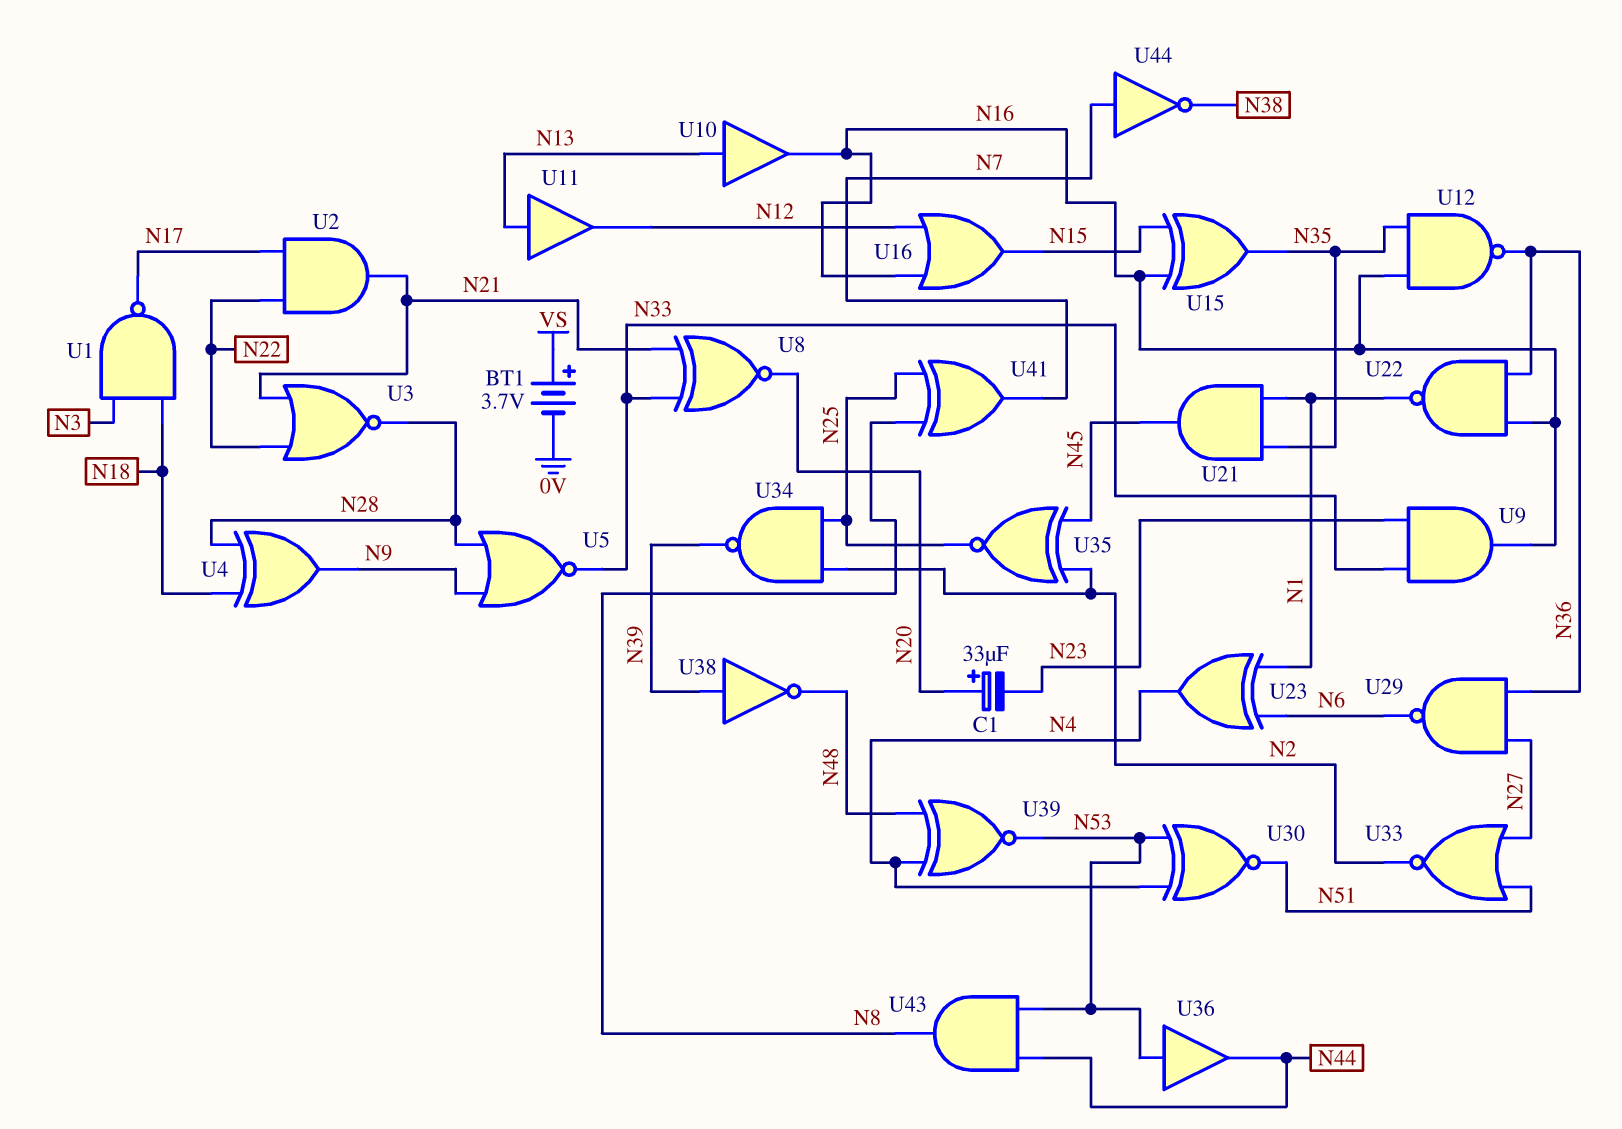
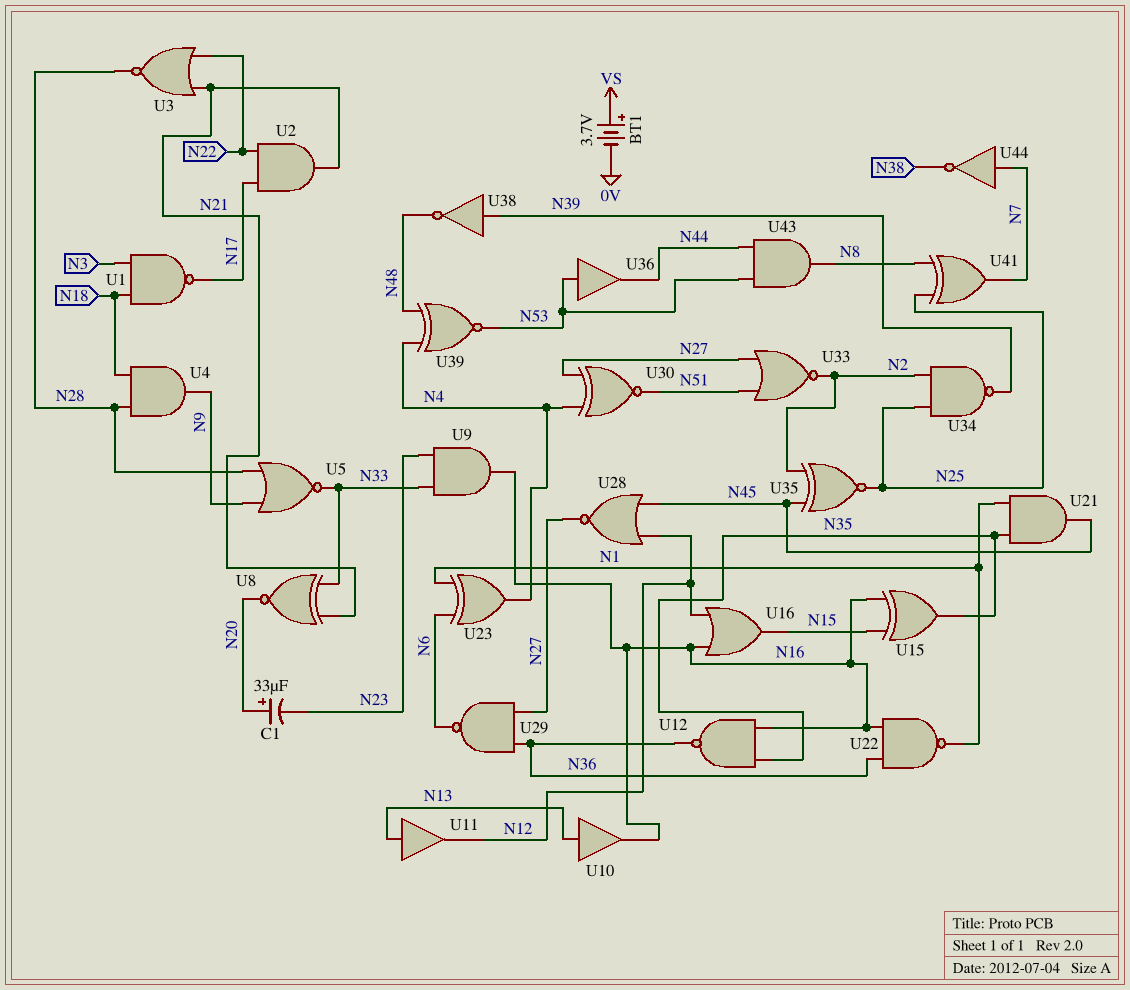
U4: XOR (in N18, in N28, out N9) -> AND (in N18, in N28, out N9)
U28: none -> NOR (in N12, in N45, out N27)
U30: XNOR (in N4, in N53, out N51) -> XNOR (in N4, in N27, out N51)

